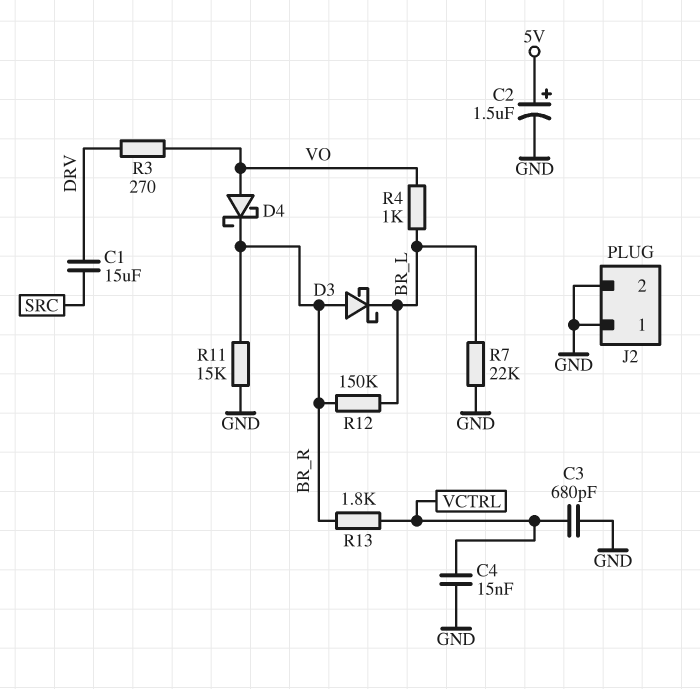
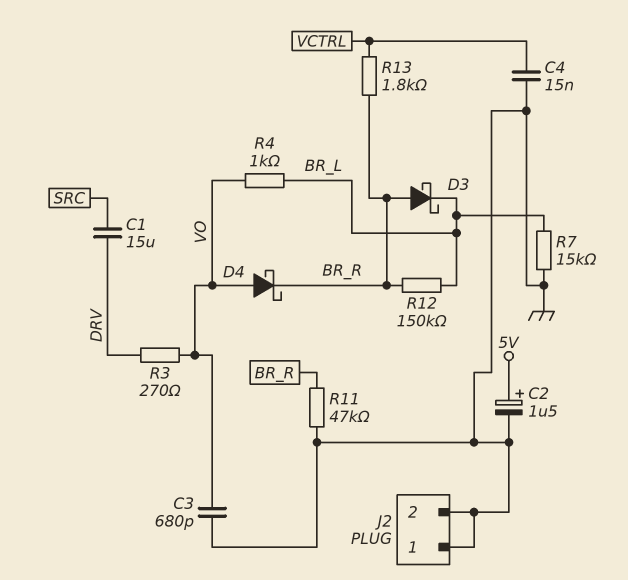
C3: 680pF (GND, VCTRL) -> 680pF (GND, VO)
R7: 22k (BR_L, GND) -> 15k (BR_L, GND)
R11: 15k (BR_R, GND) -> 47k (BR_R, GND)

